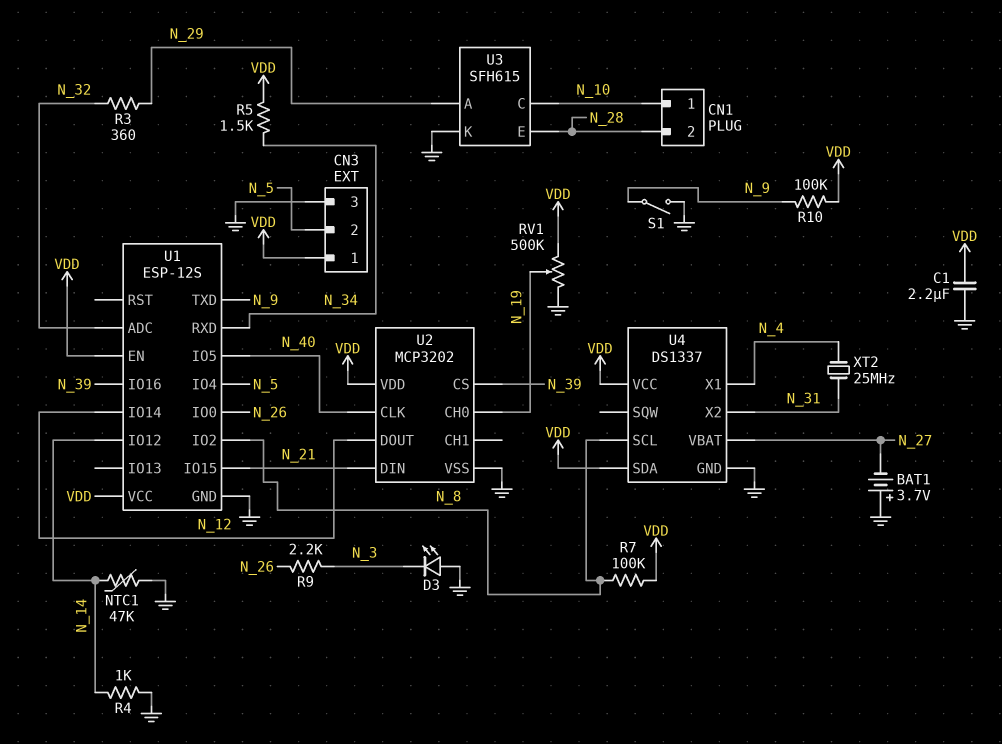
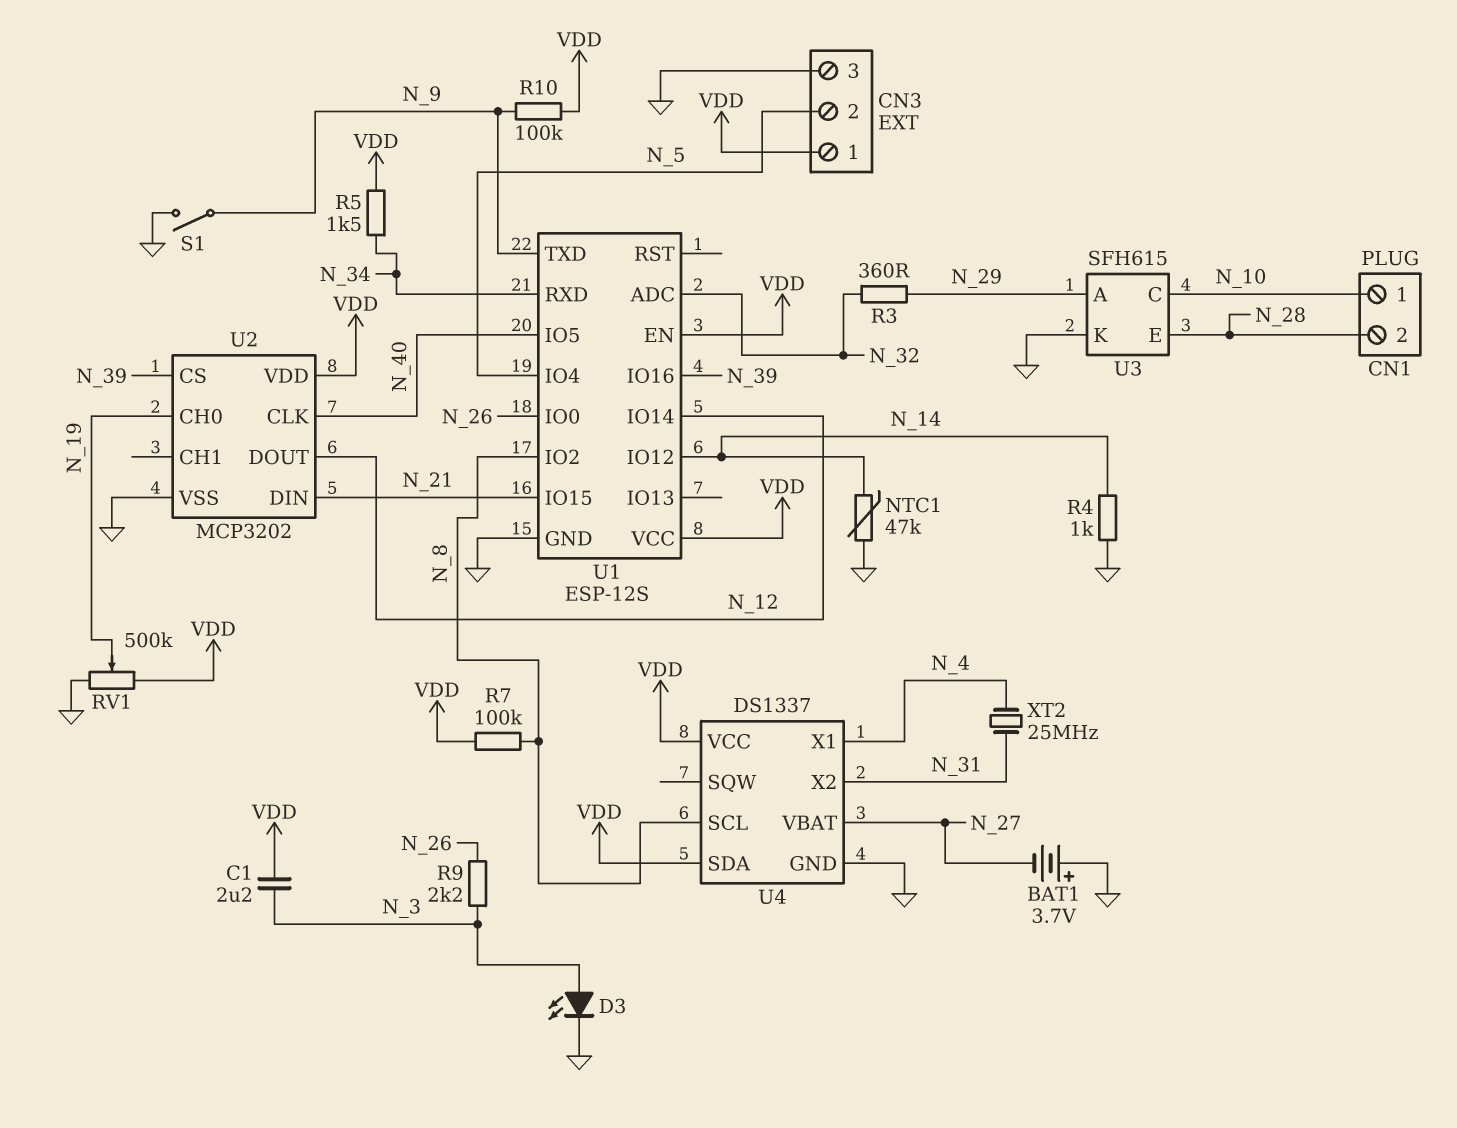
C1: 2.2uF (GND, VDD) -> 2.2uF (N_3, VDD)
D3: LED (A GND, K N_3) -> LED (A N_3, K GND)

